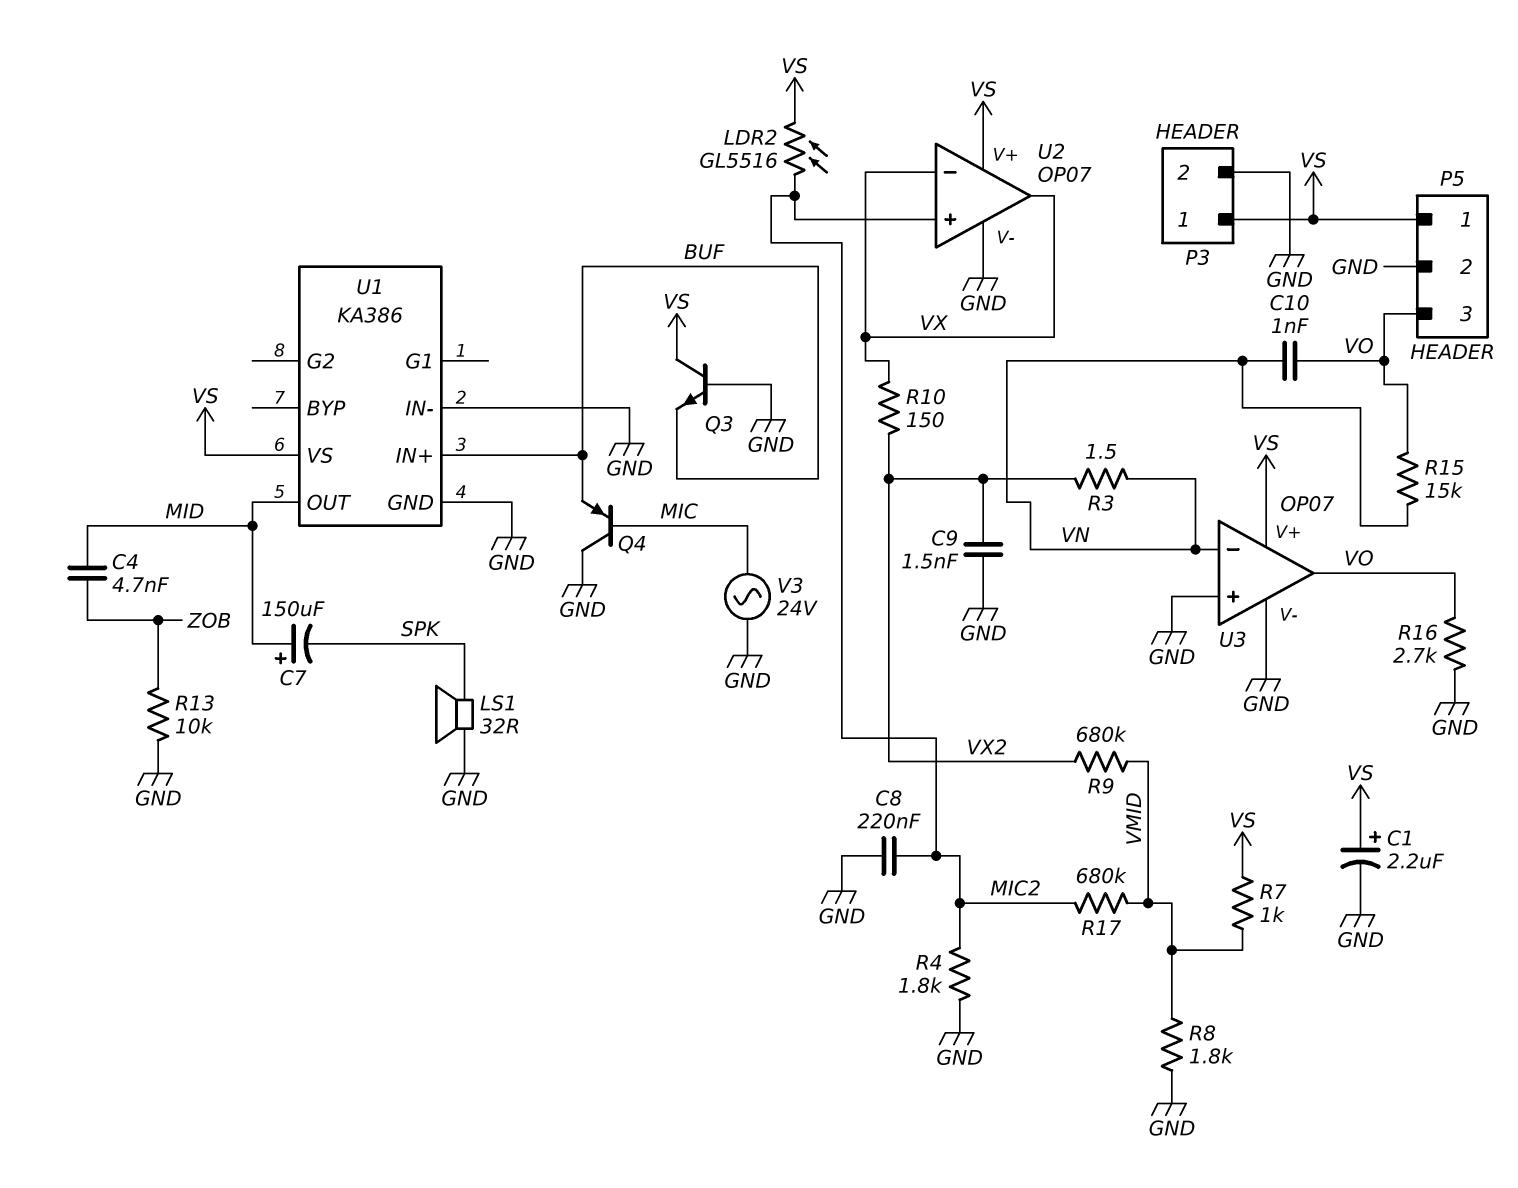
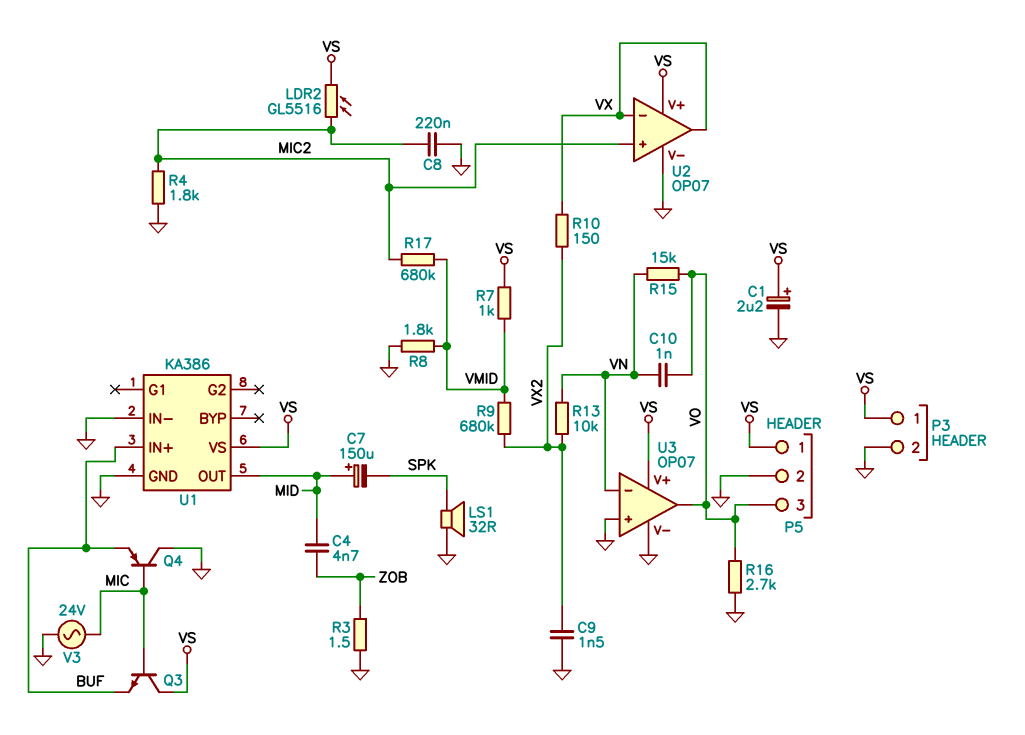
Q3: NPN (B GND, C VS, E BUF) -> NPN (B MIC, C VS, E BUF)
R3: 1.5 (VN, VX2) -> 1.5 (GND, ZOB)
R13: 10k (GND, ZOB) -> 10k (VN, VX2)

